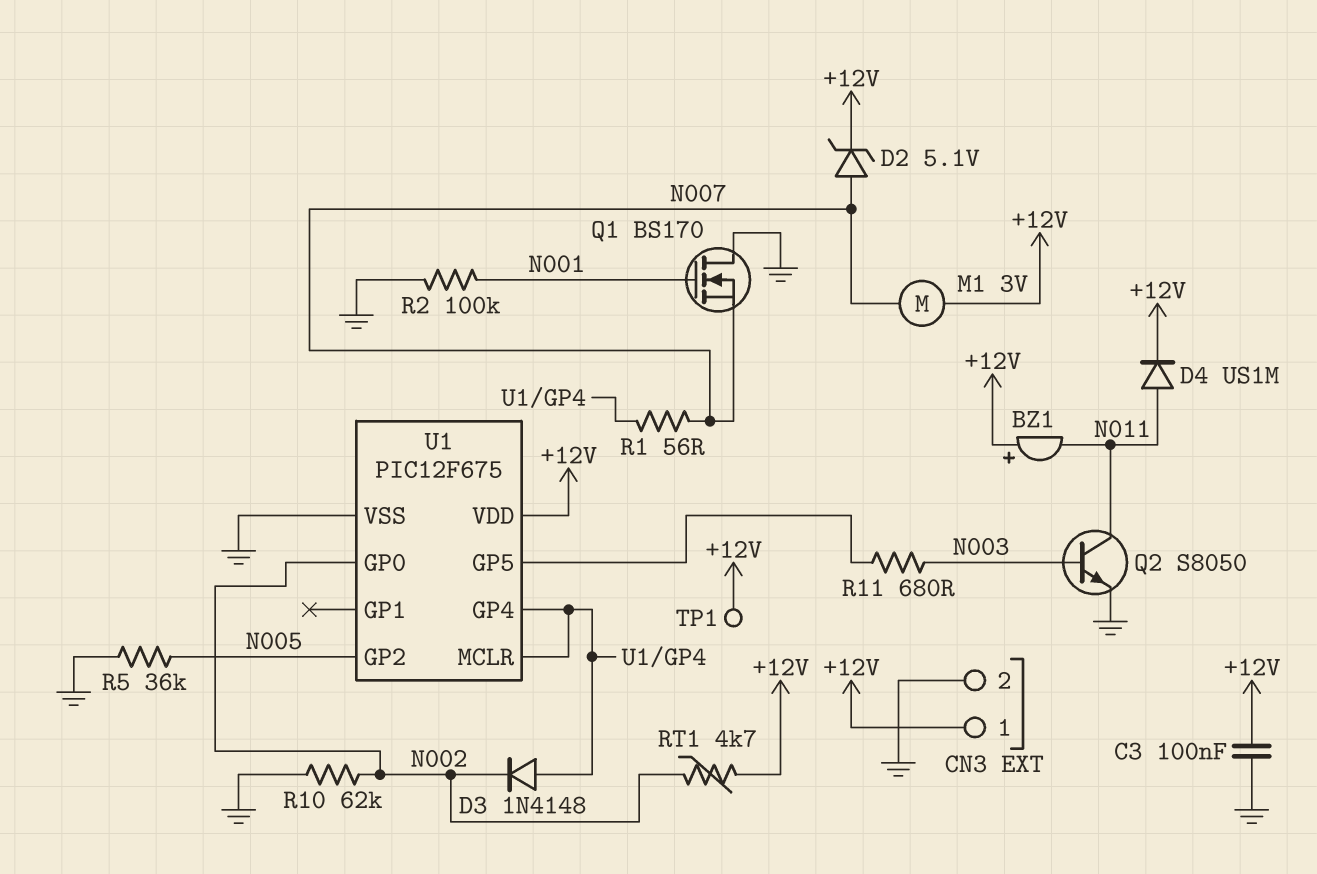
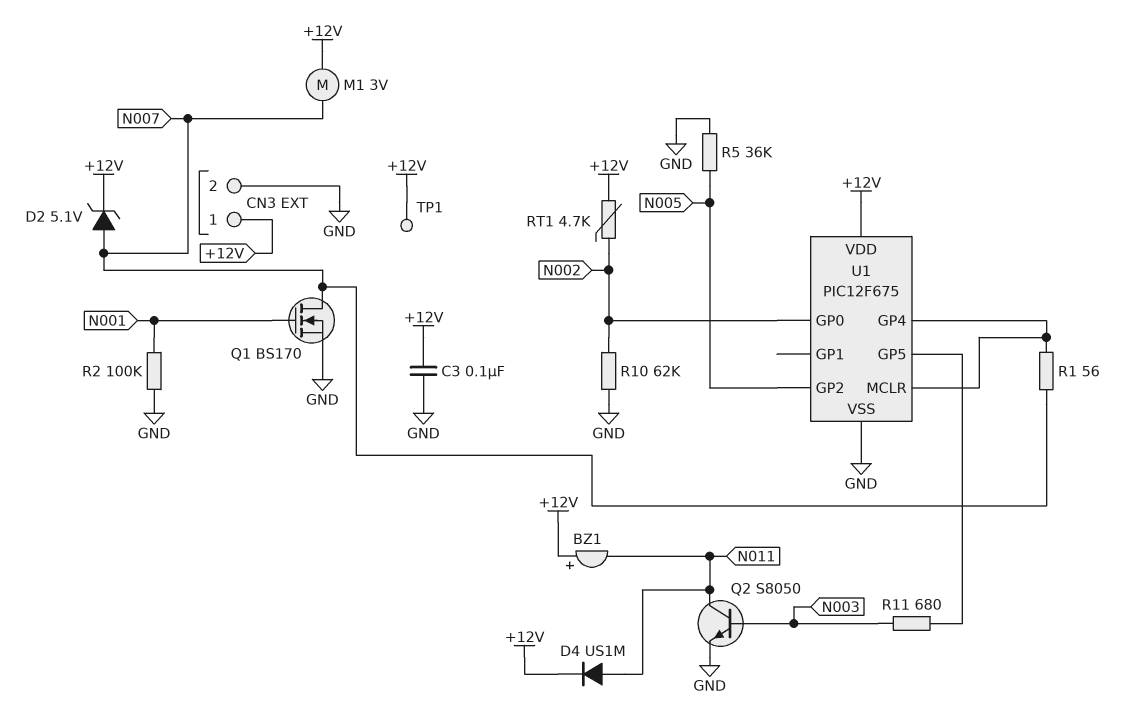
D3: diode 1N4148 (A U1/GP4, K N002) -> none
Q1: NMOS BS170 (G N001, D GND, S N007) -> NMOS BS170 (G N001, D N007, S GND)

